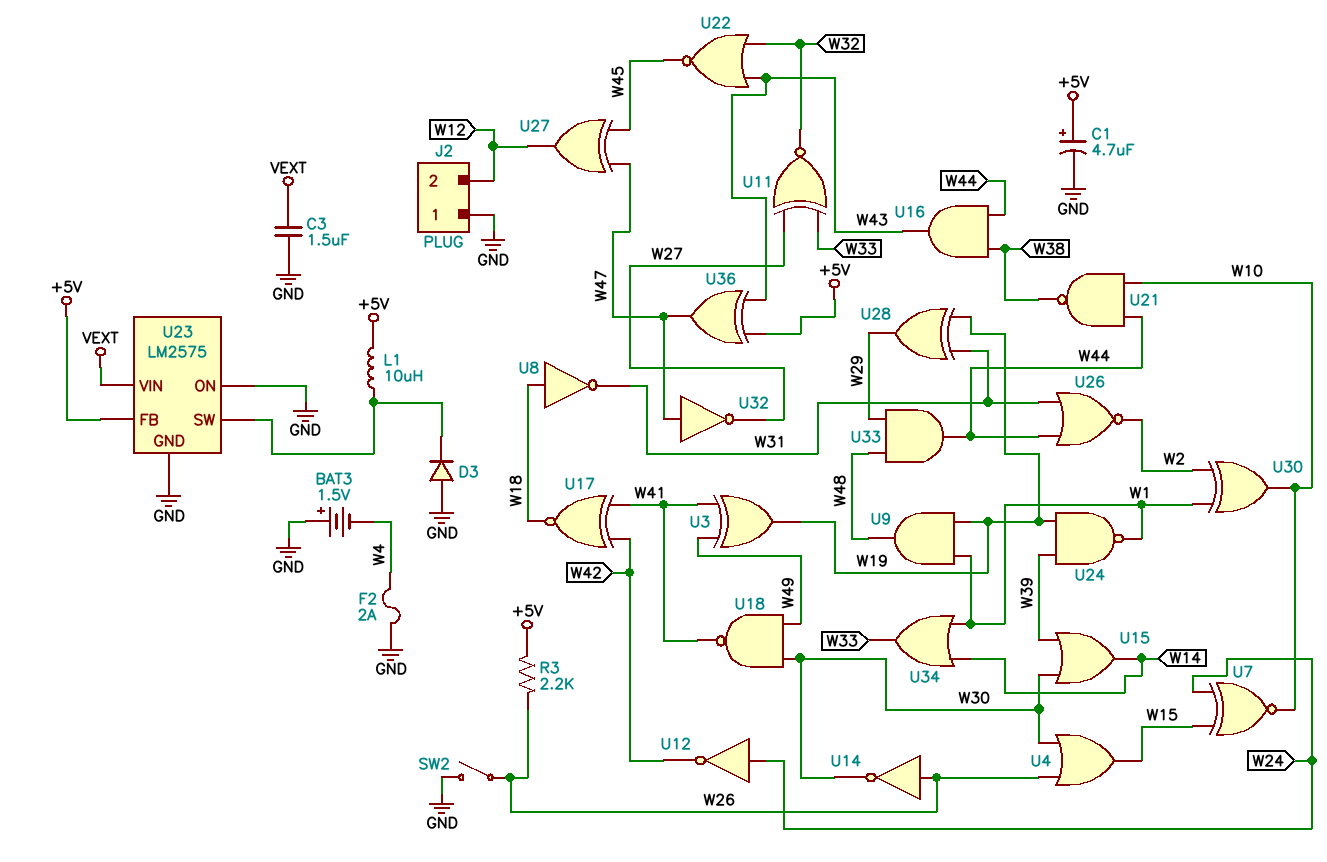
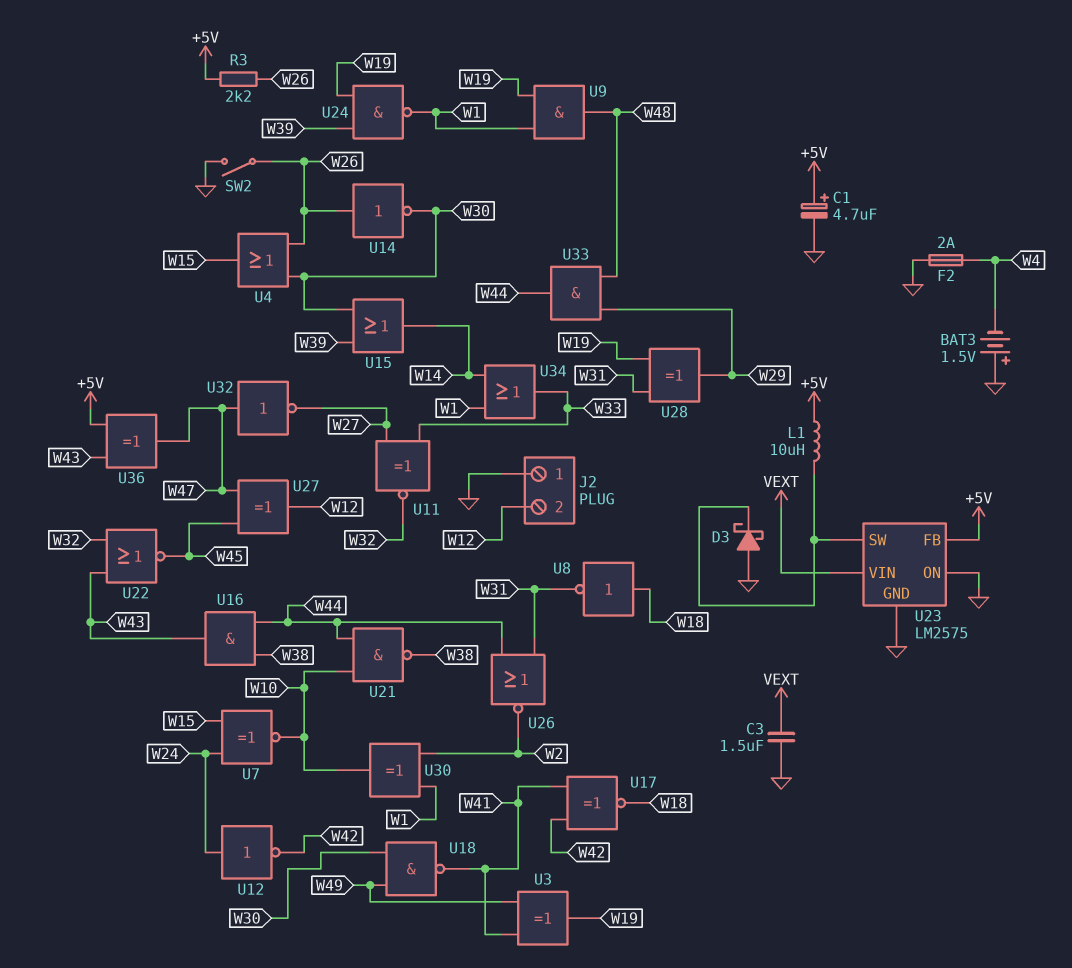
D3: diode (A GND, K U23/SW) -> schottky (A GND, K U23/SW)

